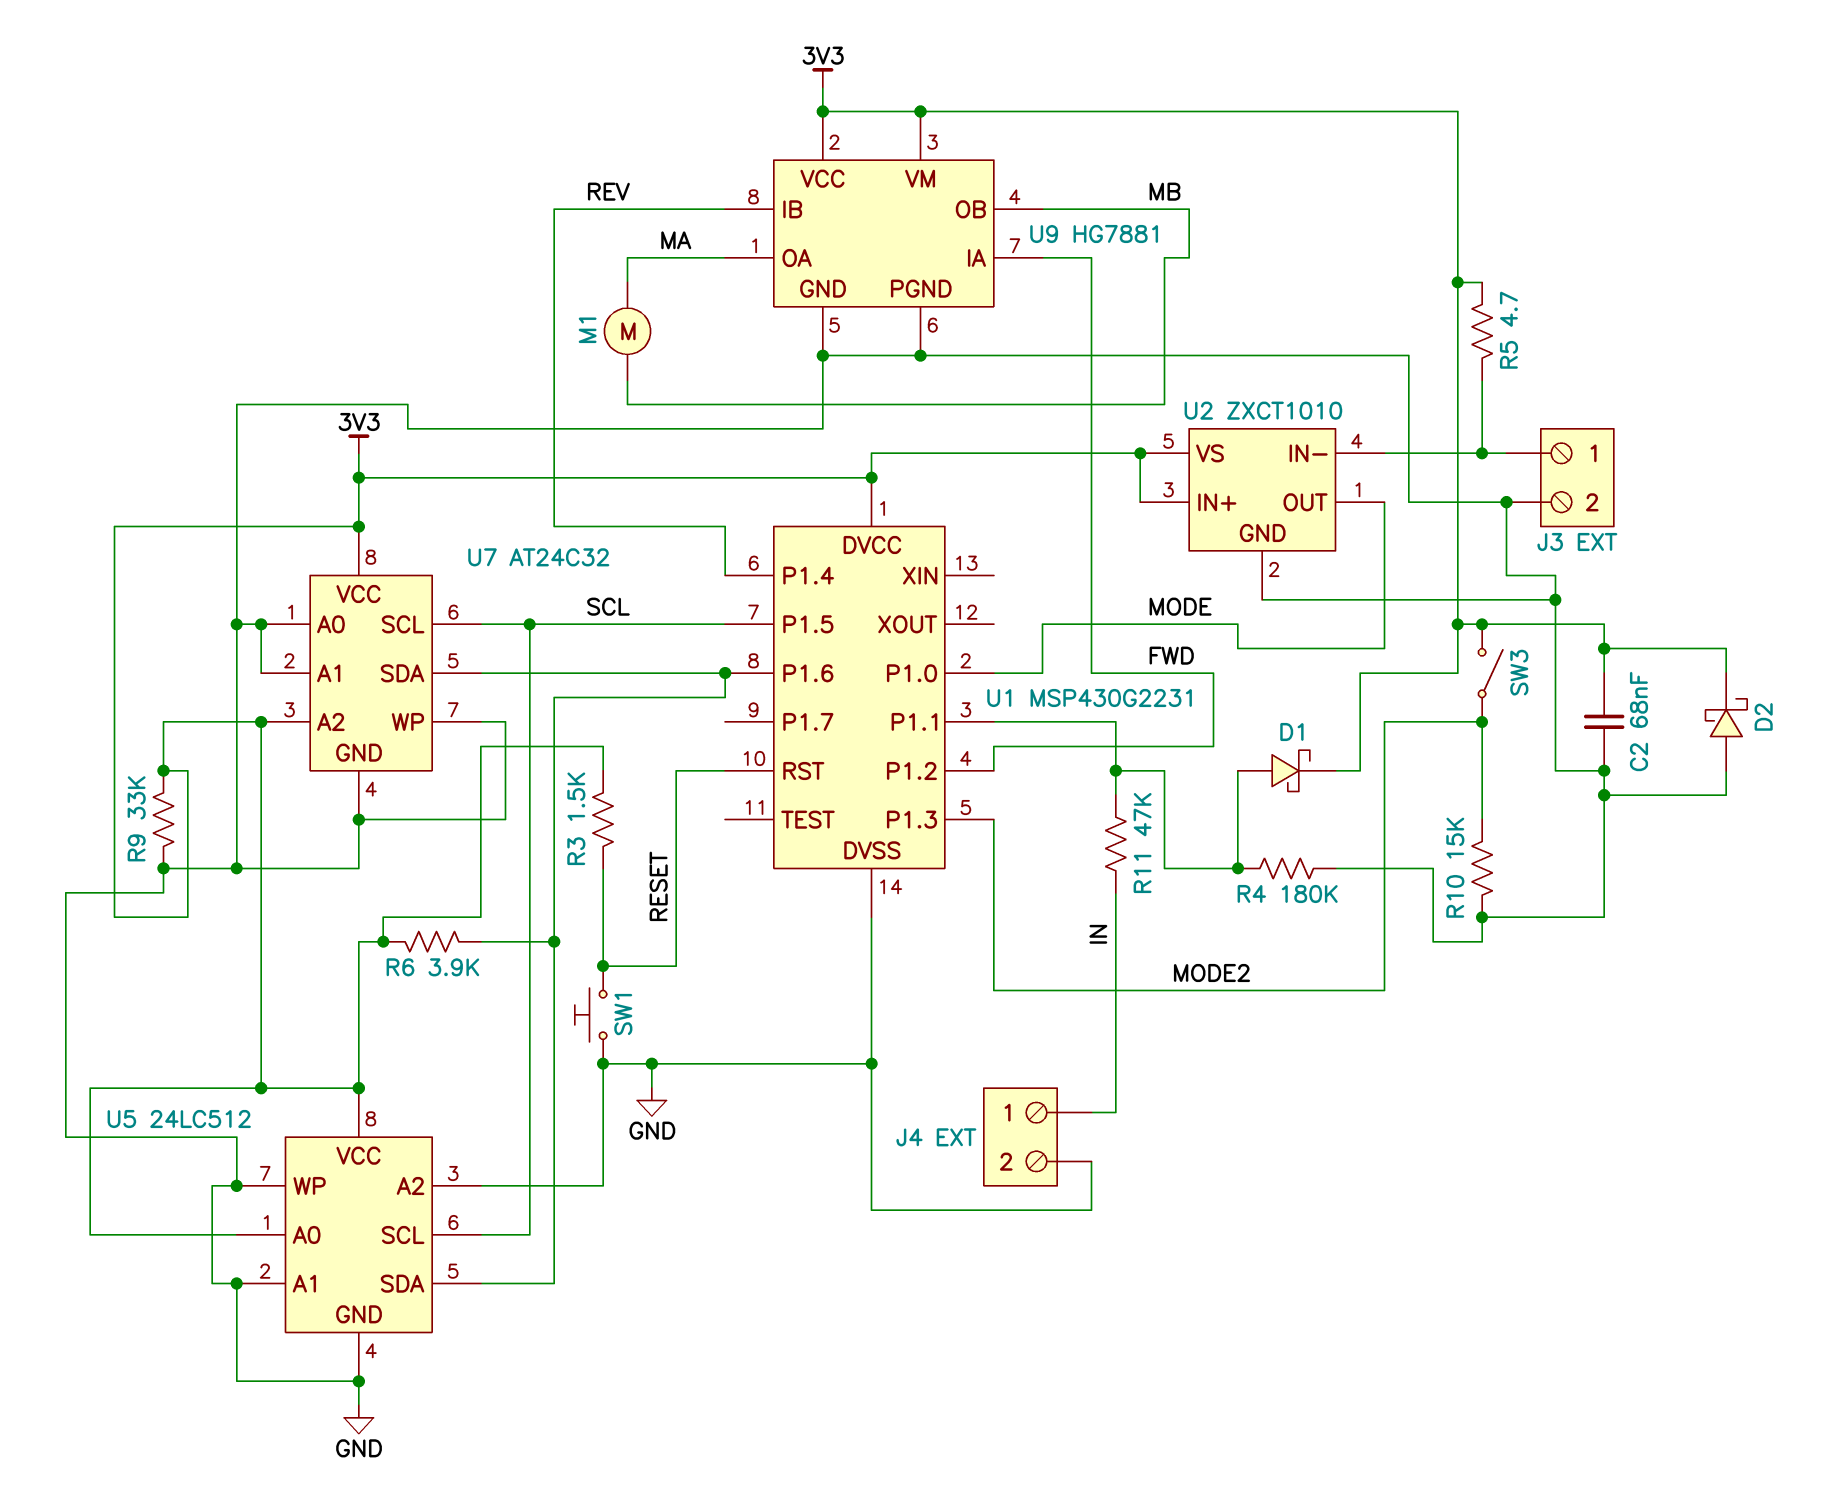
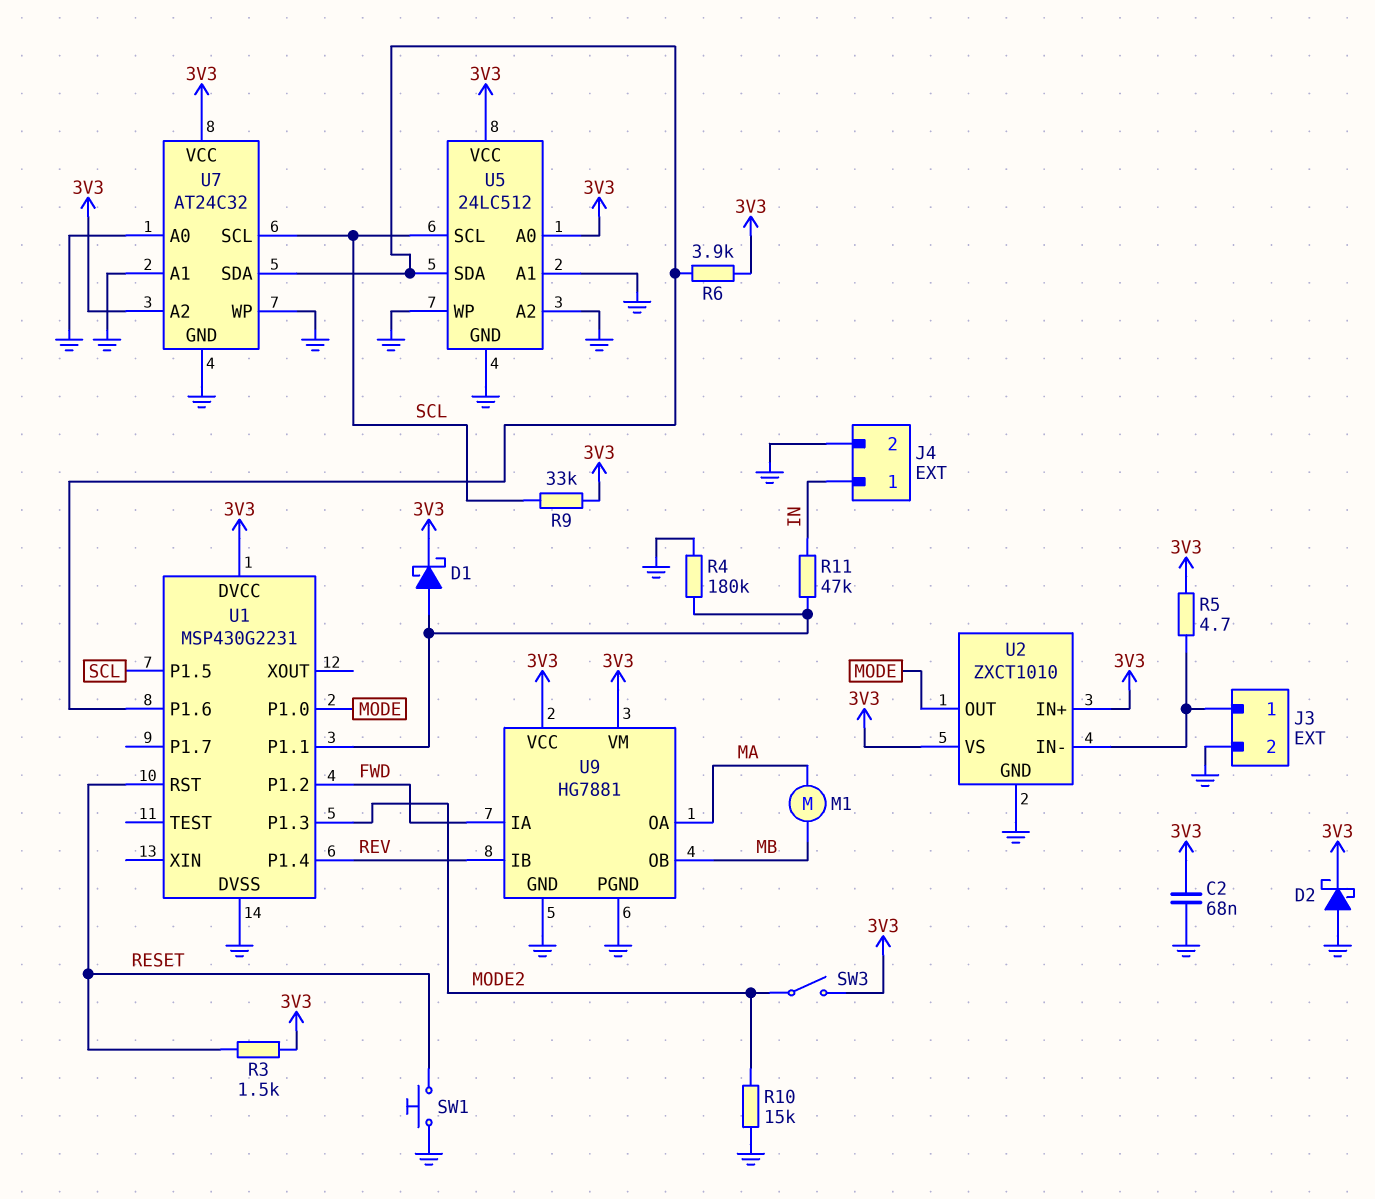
R9: 33k (3V3, GND) -> 33k (3V3, SCL)

